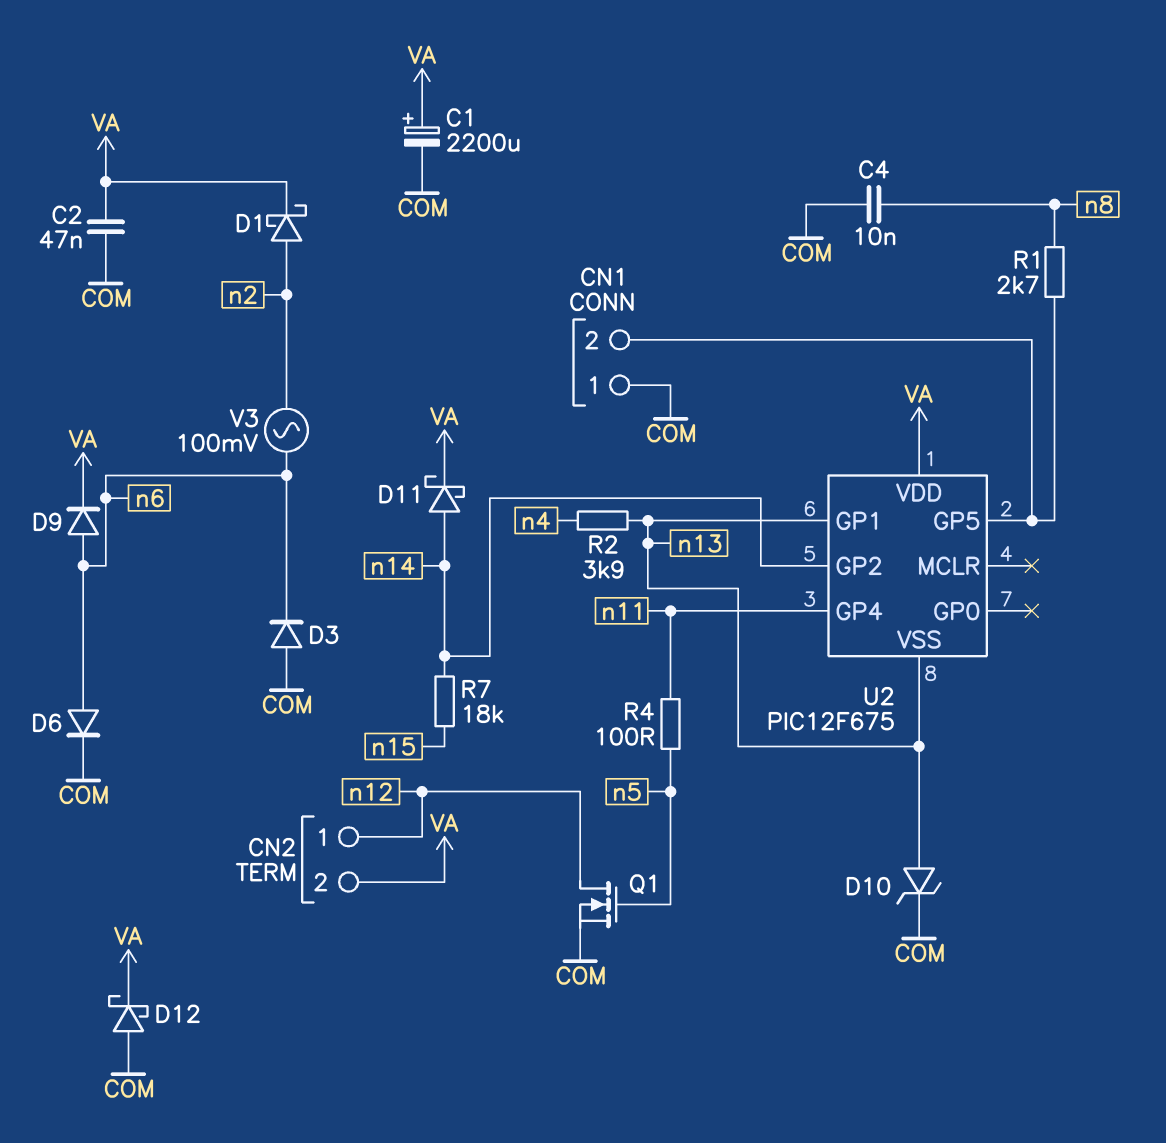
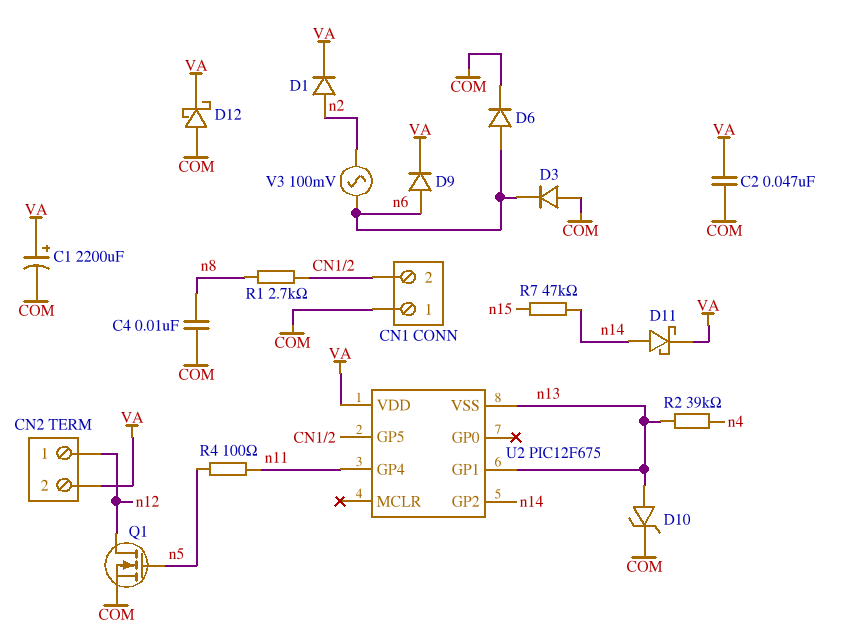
D1: schottky (A n2, K VA) -> diode (A n2, K VA)
R2: 3.9k (n4, n13) -> 39k (n4, n13)
R7: 18k (n14, n15) -> 47k (n14, n15)

